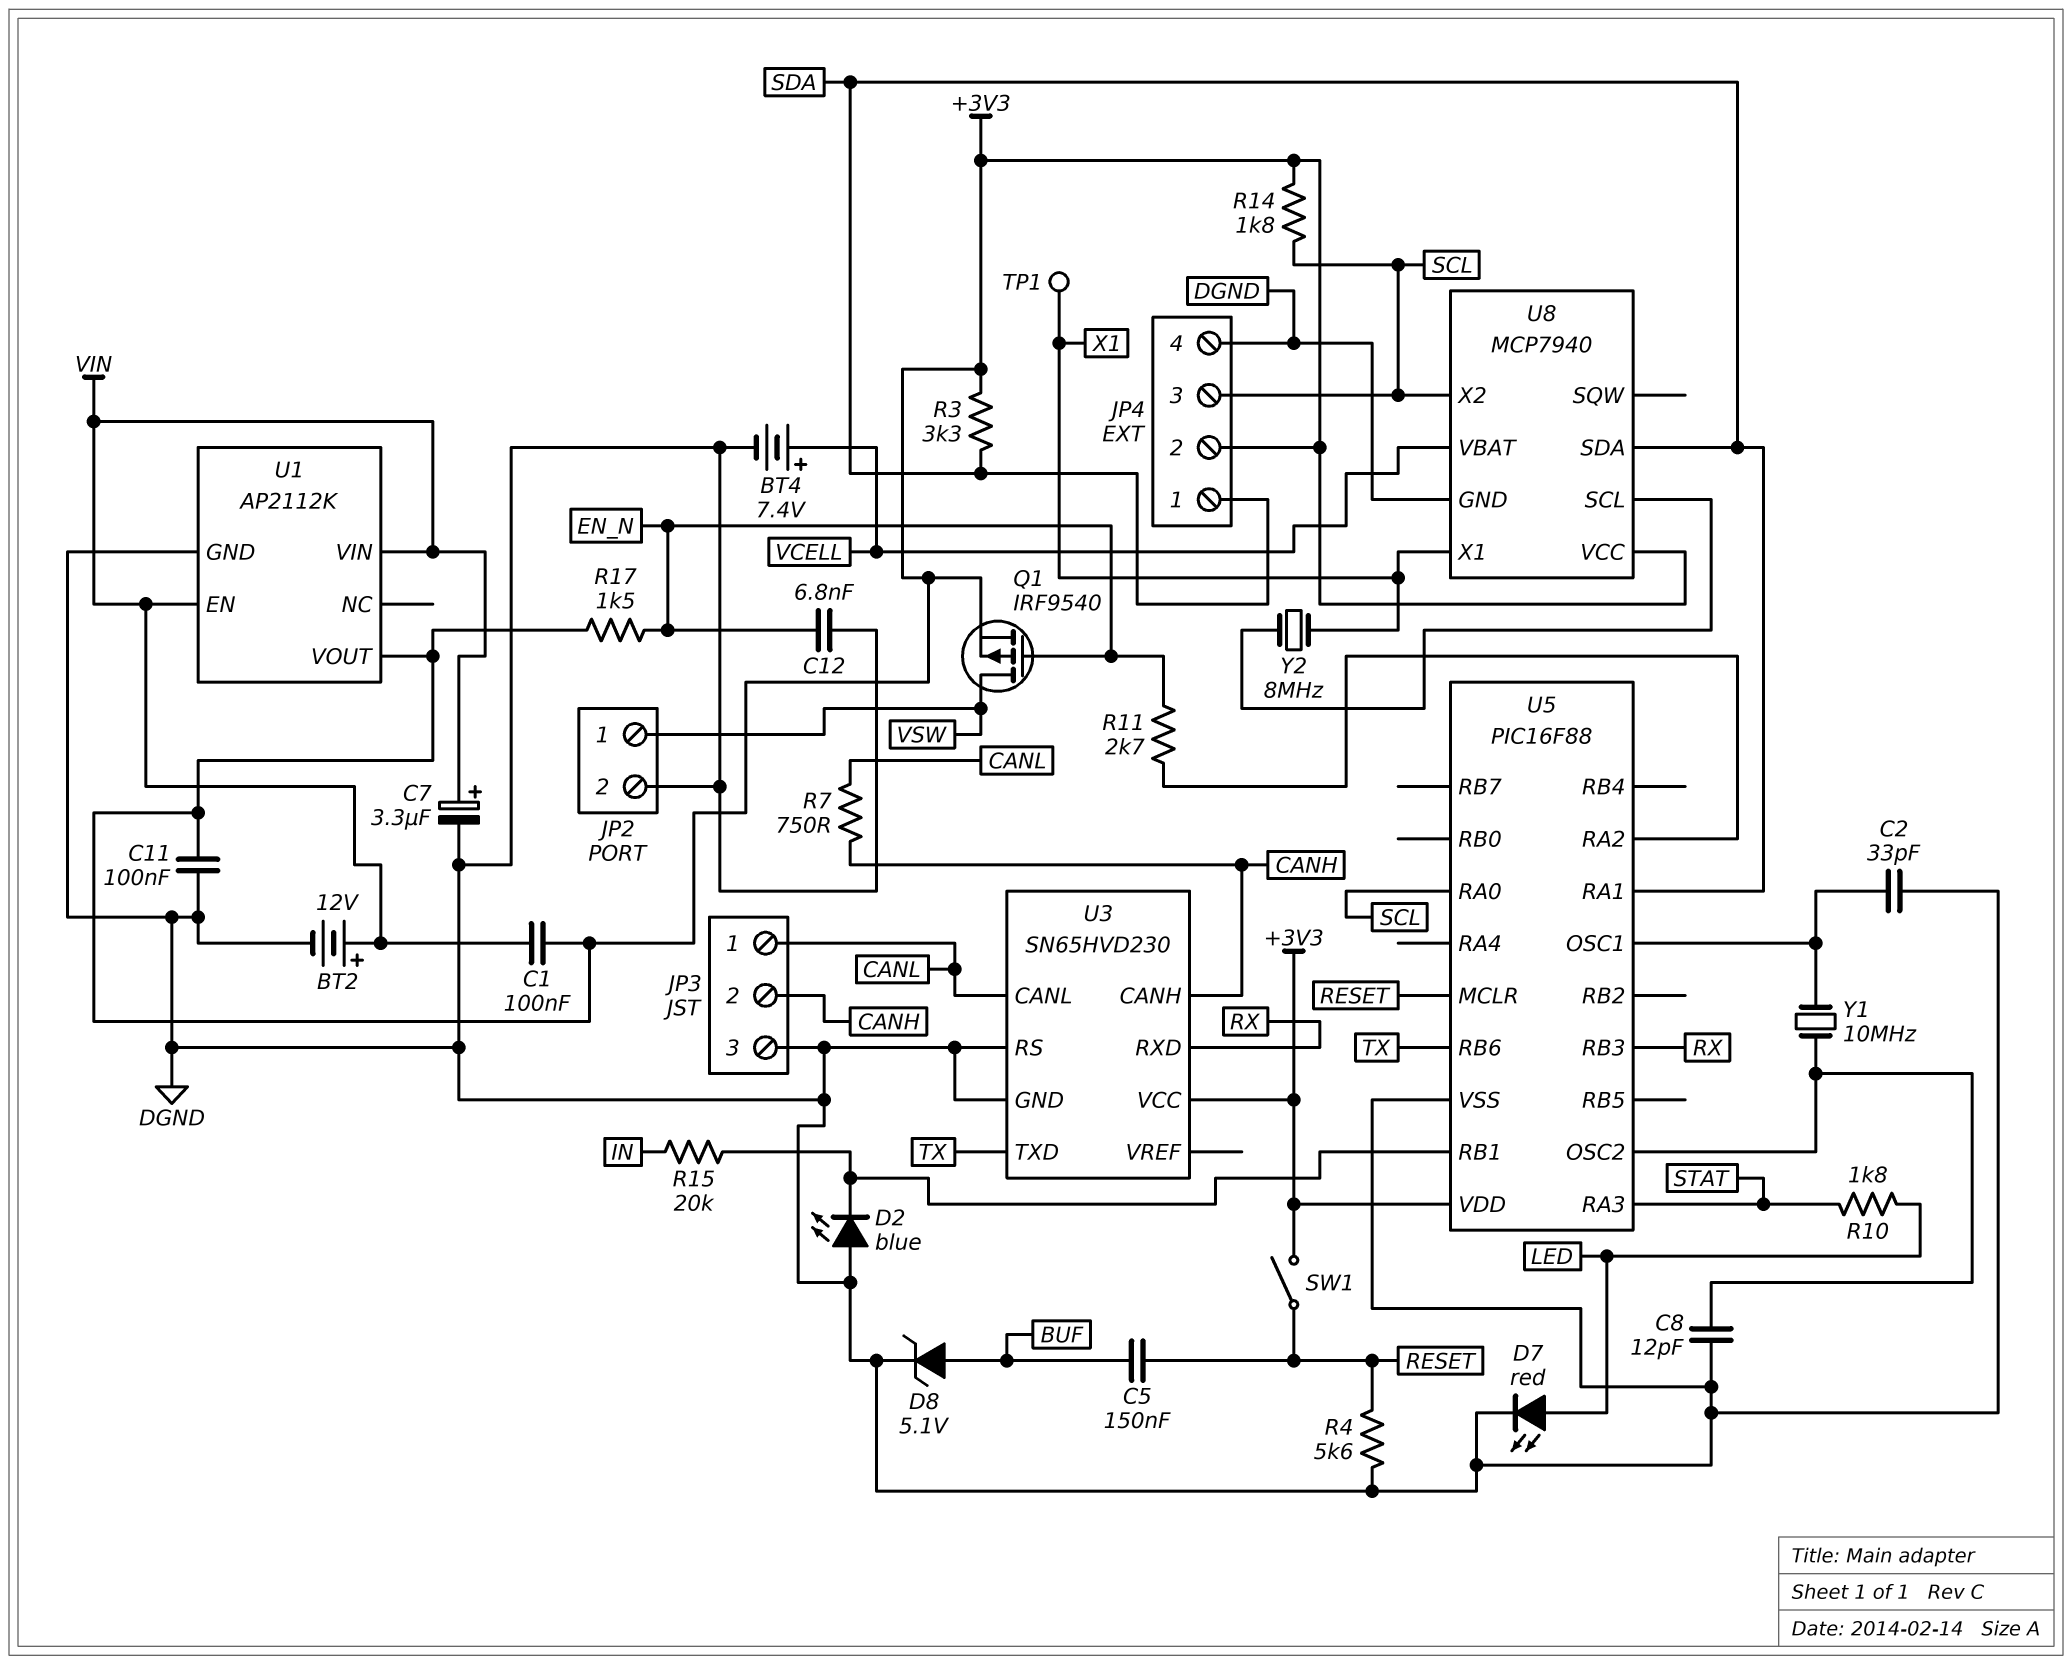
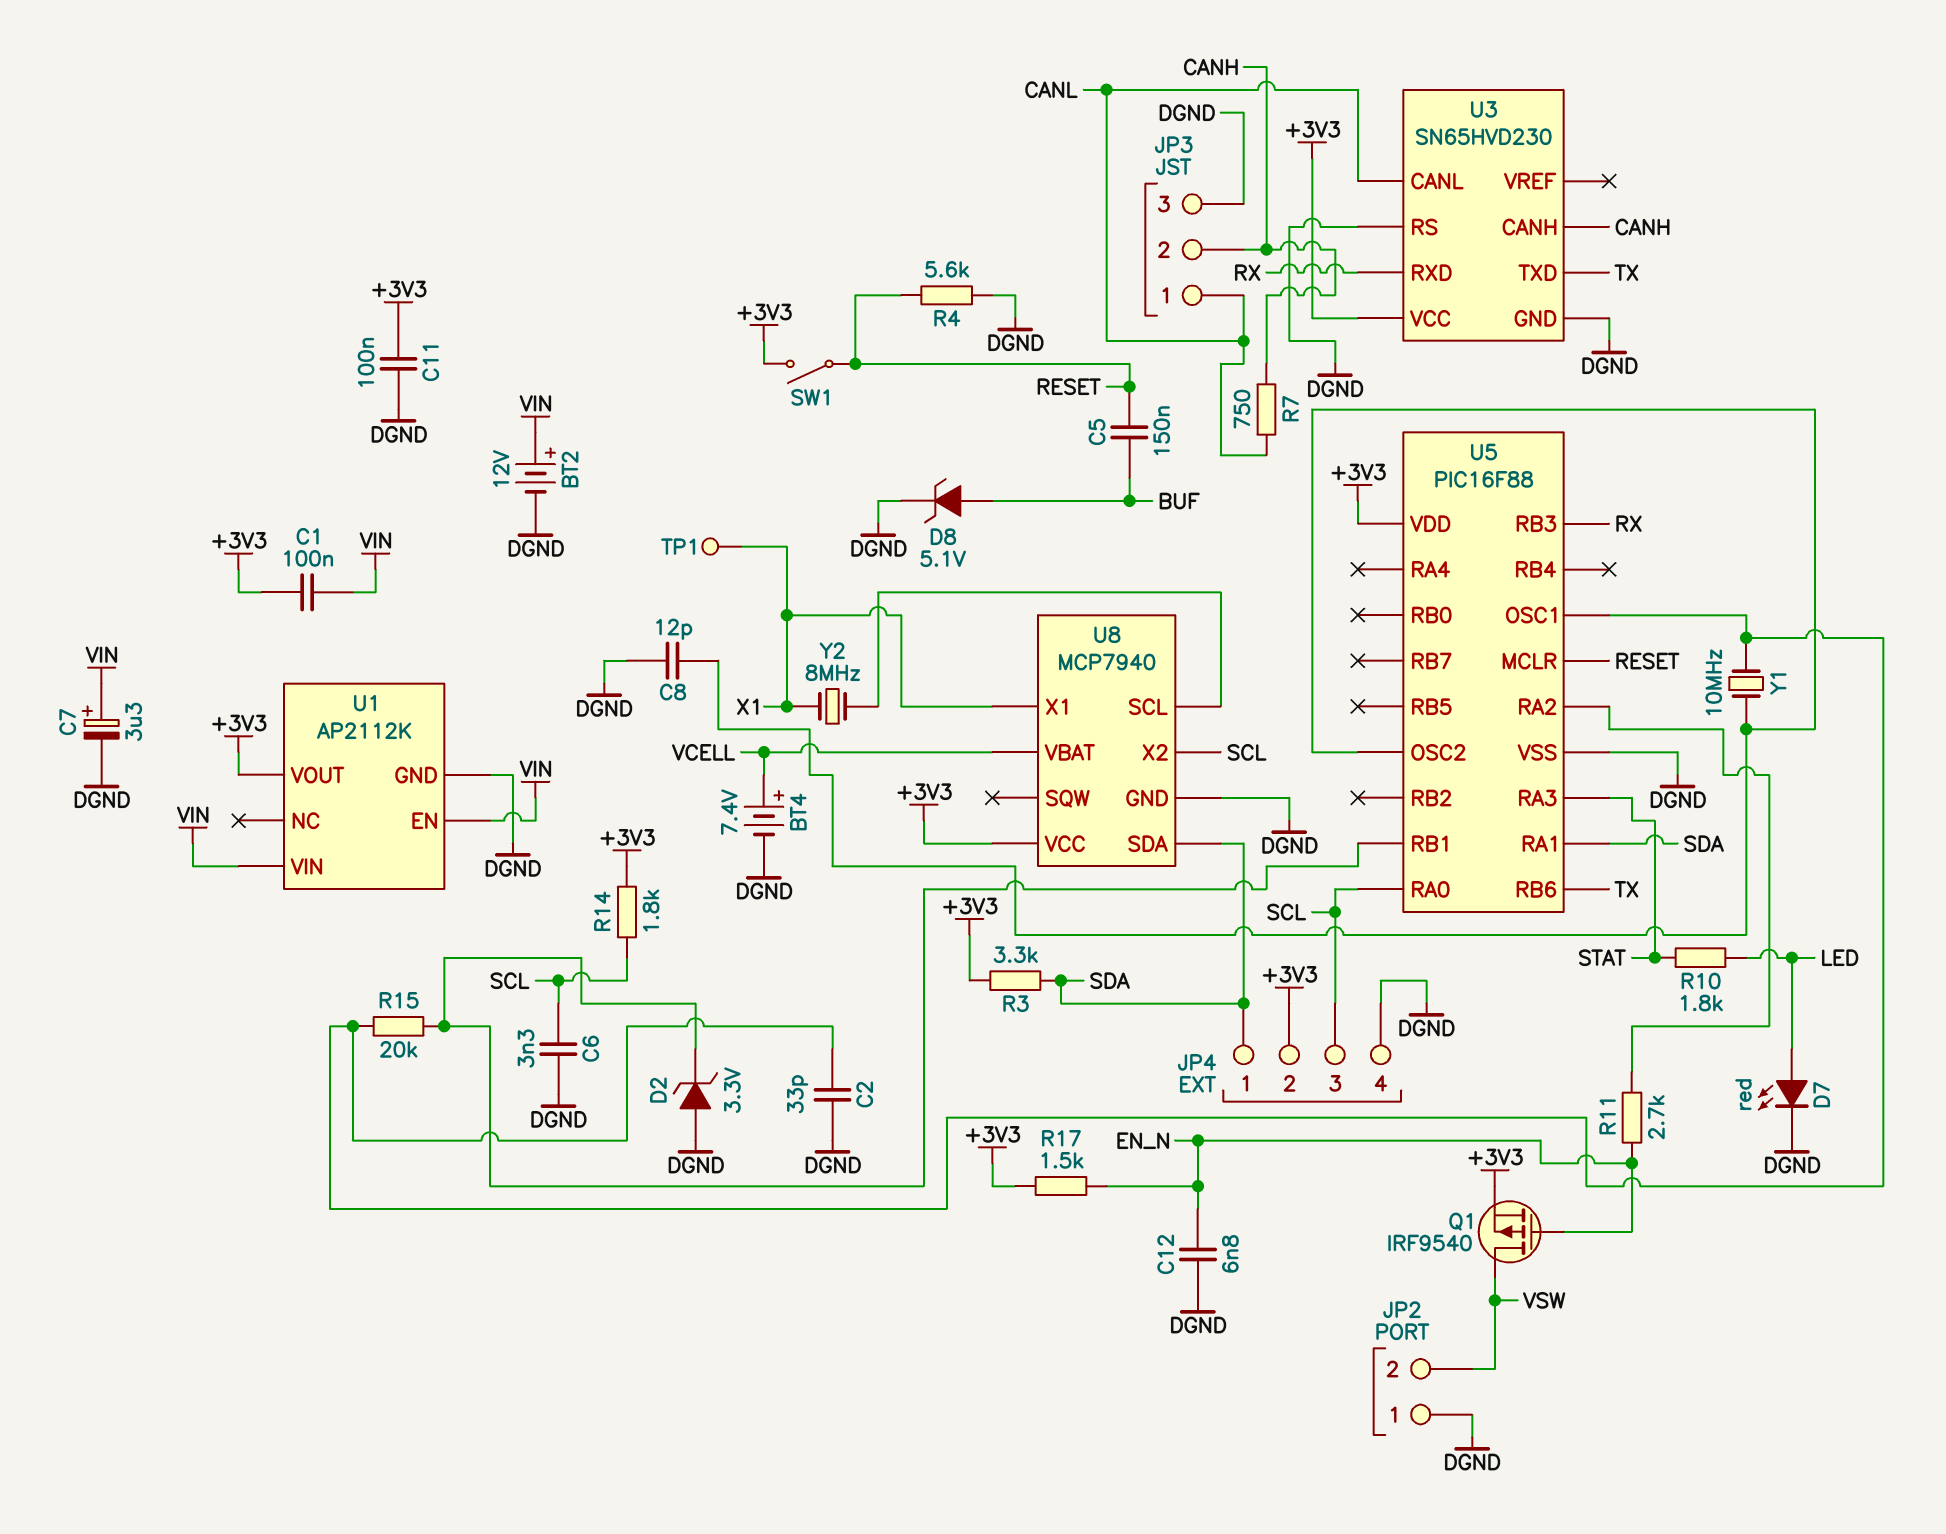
C6: none -> 3.3nF (DGND, SCL)
D2: LED blue (A DGND, K U5/RB1) -> zener 3.3V (A DGND, K U5/RB1)
JP2 pin 1: VSW -> DGND
JP2 pin 2: DGND -> VSW
R15: 20k (IN, U5/RB1) -> 20k (U5/OSC1, U5/RB1)

